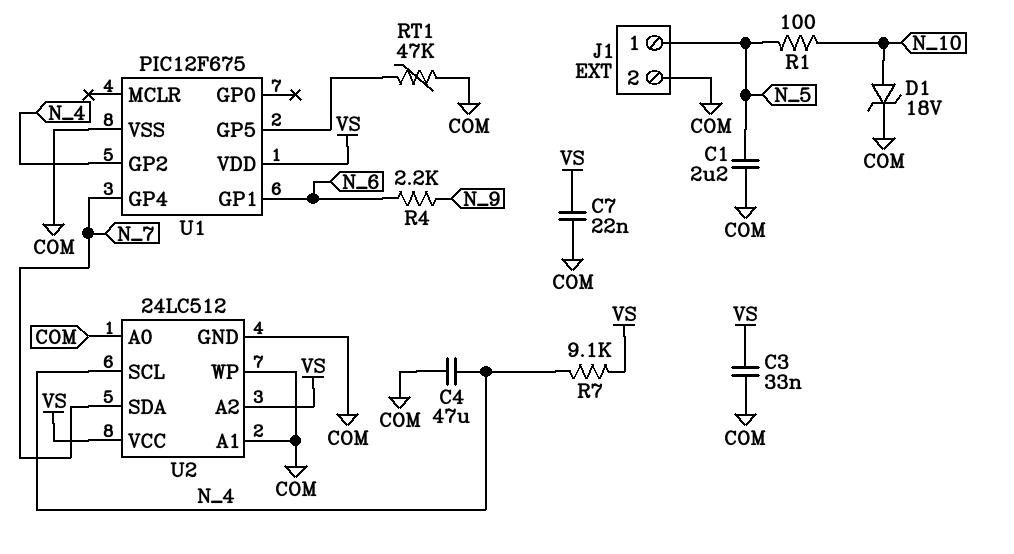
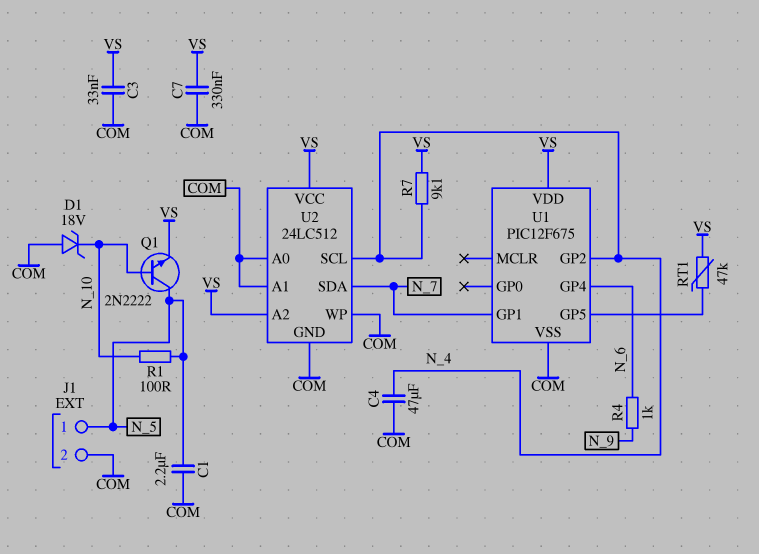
C7: 22nF (COM, VS) -> 330nF (COM, VS)
D1: zener 18V (A N_10, K COM) -> zener 18V (A COM, K N_10)
Q1: none -> NPN 2N2222 (B N_10, C N_5, E VS)
R4: 2.2k (N_6, N_9) -> 1k (N_6, N_9)
RT1: 47k (COM, U1/GP5) -> 47k (U1/GP5, VS)
U1 pin GP1: N_6 -> N_7
U1 pin GP4: N_7 -> N_6

